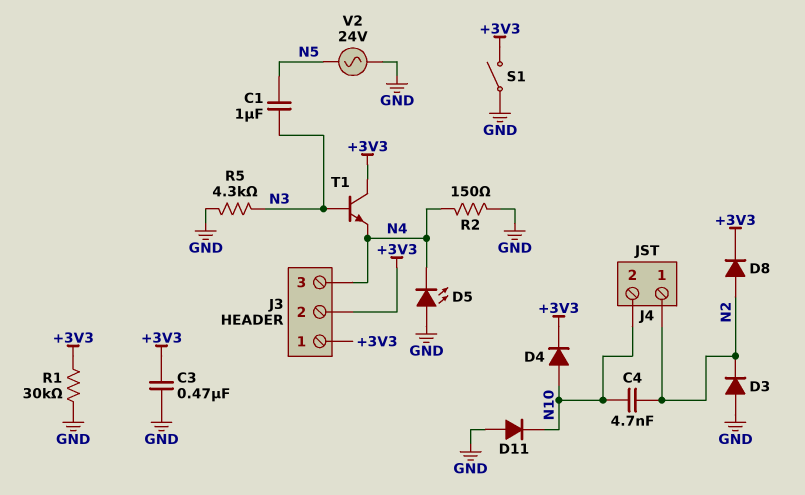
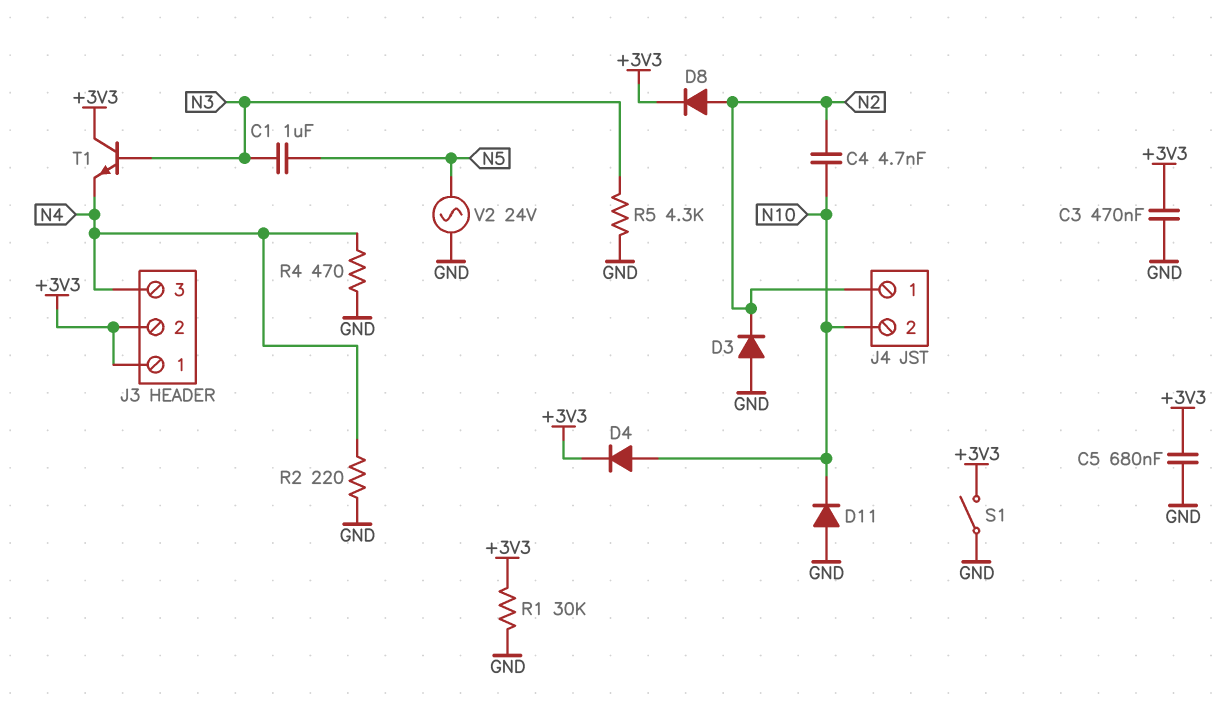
C5: none -> 680nF (+3V3, GND)
D5: LED (A GND, K N4) -> none
R2: 150 (GND, N4) -> 220 (GND, N4)
R4: none -> 470 (GND, N4)

